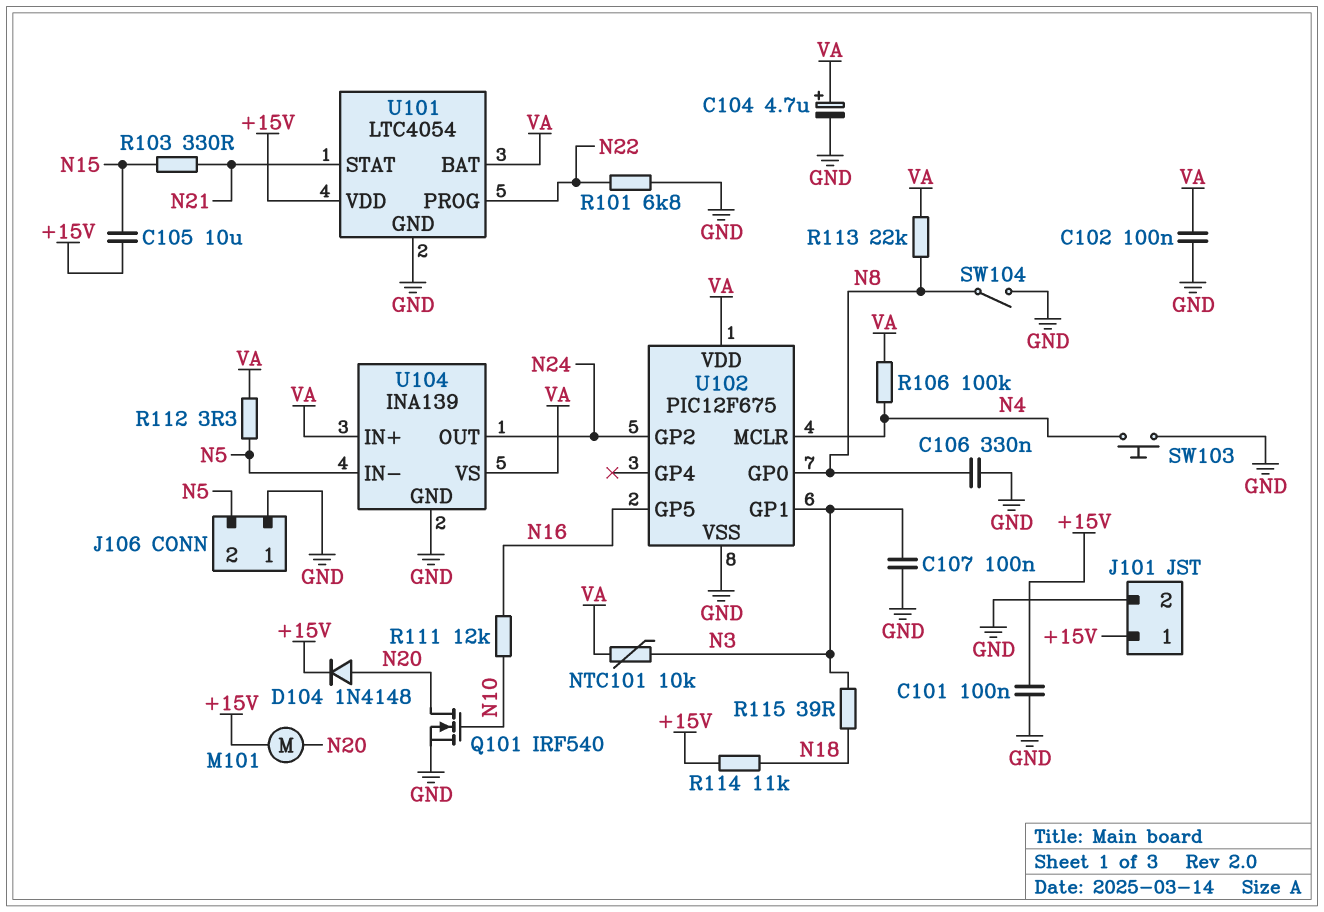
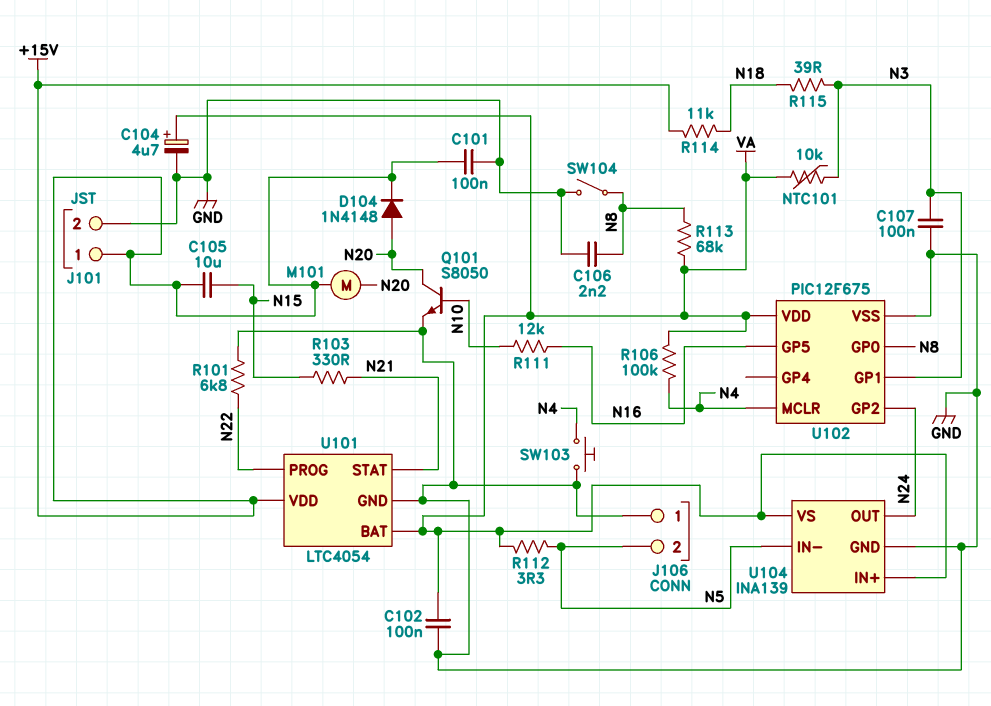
C106: 330nF (GND, N8) -> 2.2nF (GND, N8)
Q101: NMOS IRF540 (G N10, D N20, S GND) -> NPN S8050 (B N10, C N20, E GND)
R113: 22k (N8, VA) -> 68k (N8, VA)

